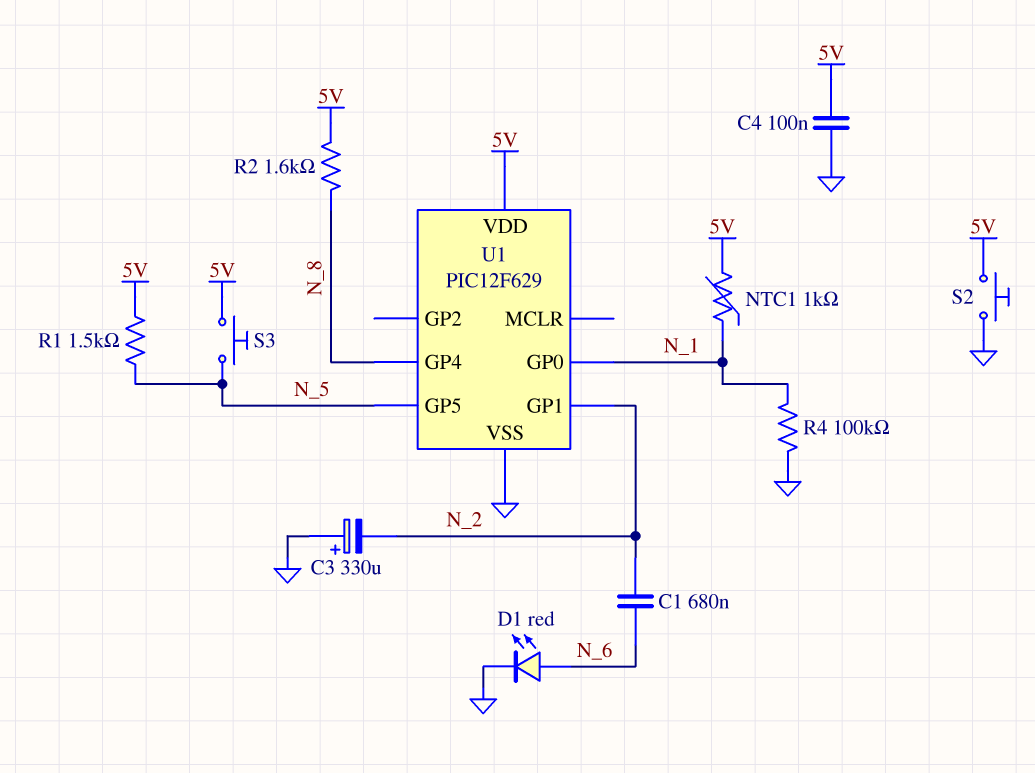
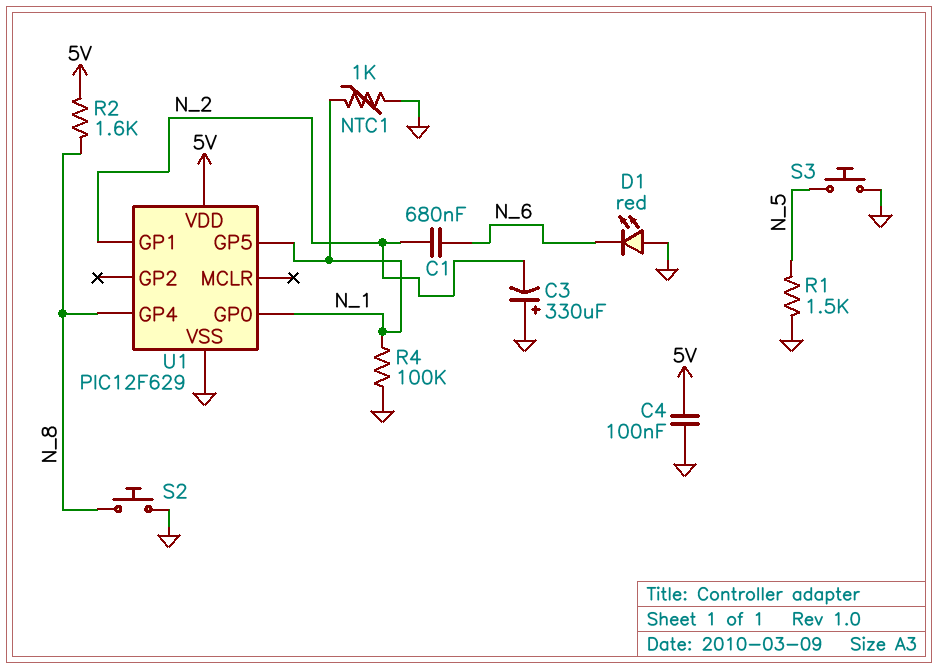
D1: LED red (A N_6, K GND) -> LED red (A GND, K N_6)
NTC1: 1k (5V, N_1) -> 1k (GND, N_1)
R1: 1.5k (5V, N_5) -> 1.5k (GND, N_5)
S2: button (5V, GND) -> button (GND, N_8)
S3: button (5V, N_5) -> button (GND, N_5)
U1 pin GP5: N_5 -> N_1

